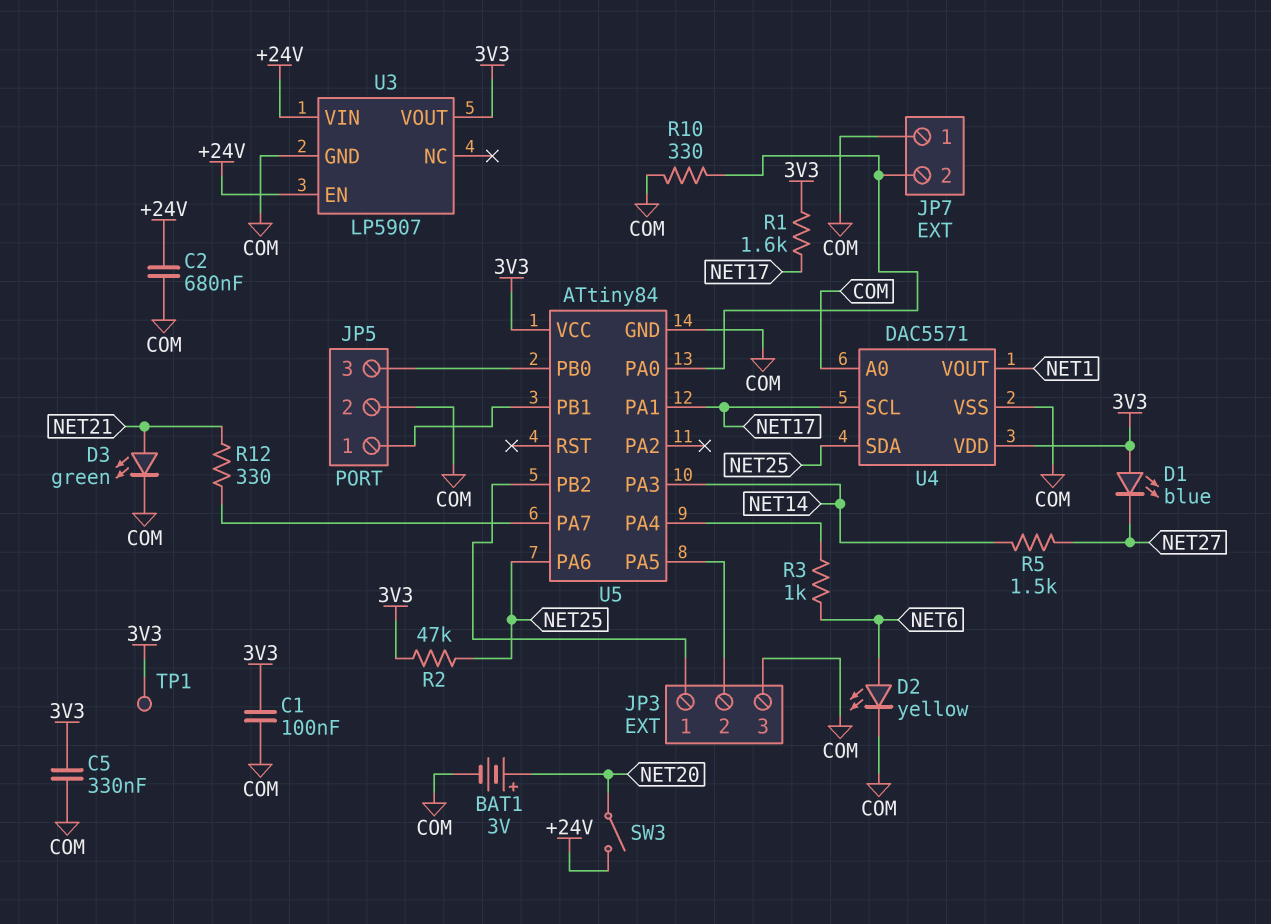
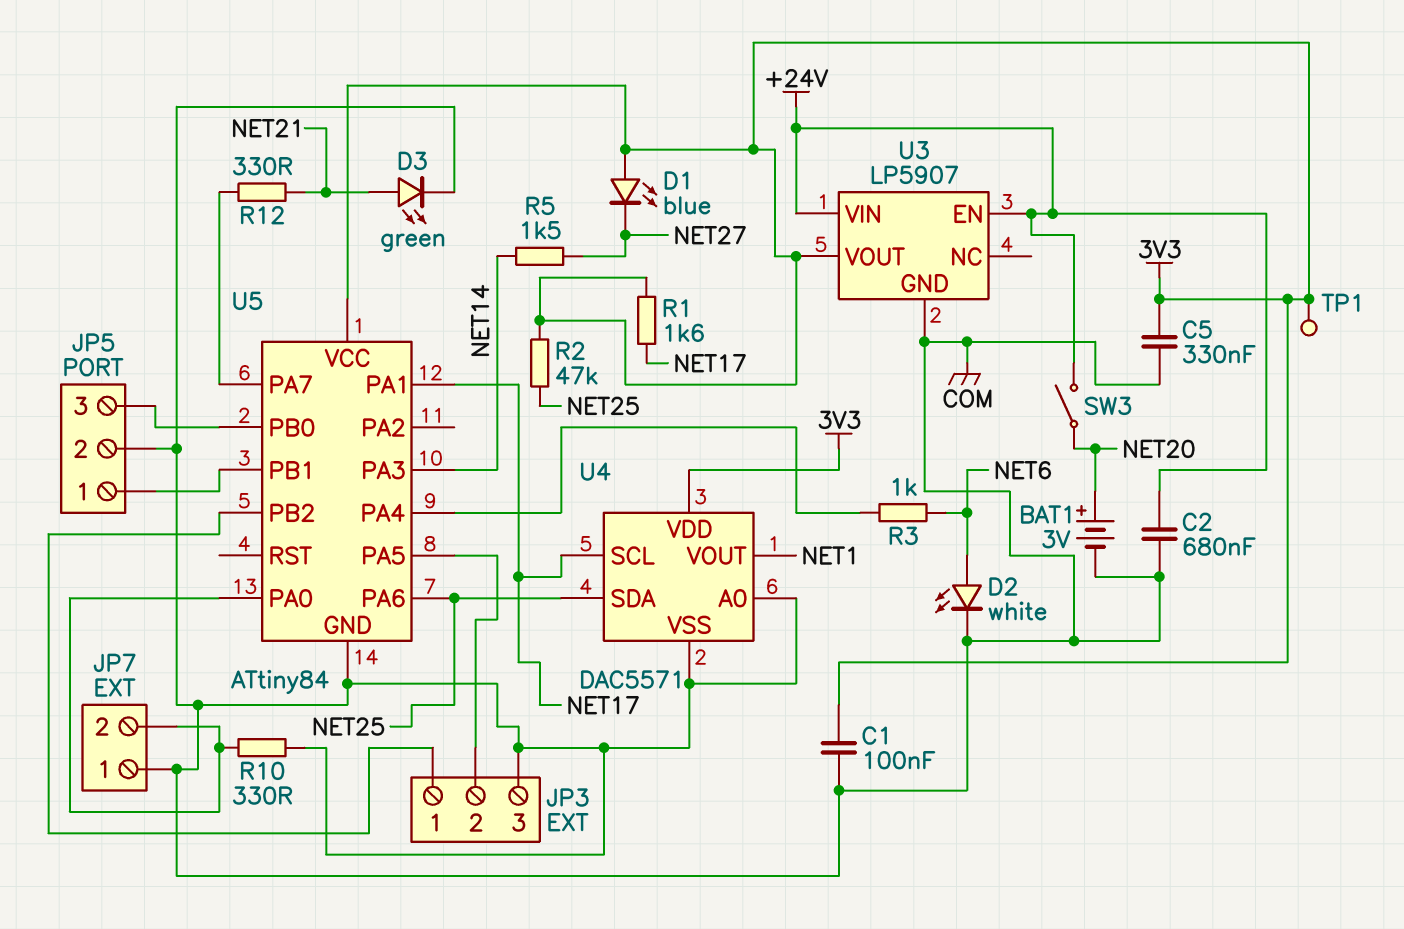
D2: LED yellow (A NET6, K COM) -> LED white (A NET6, K COM)

